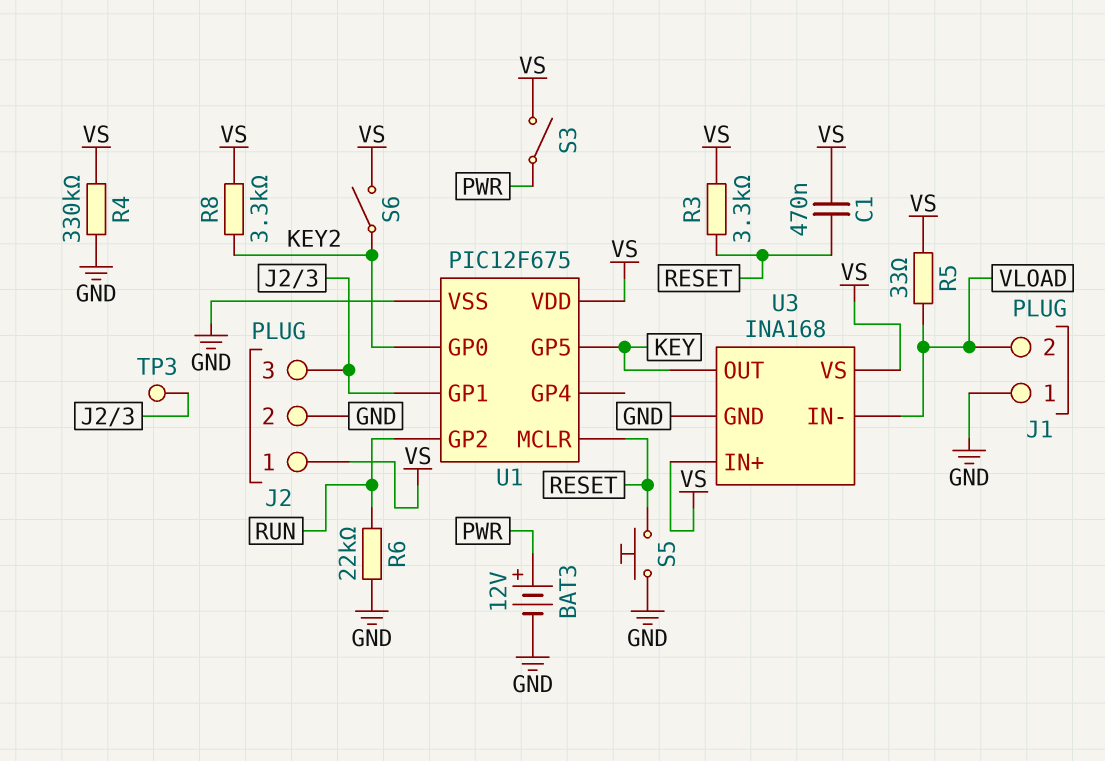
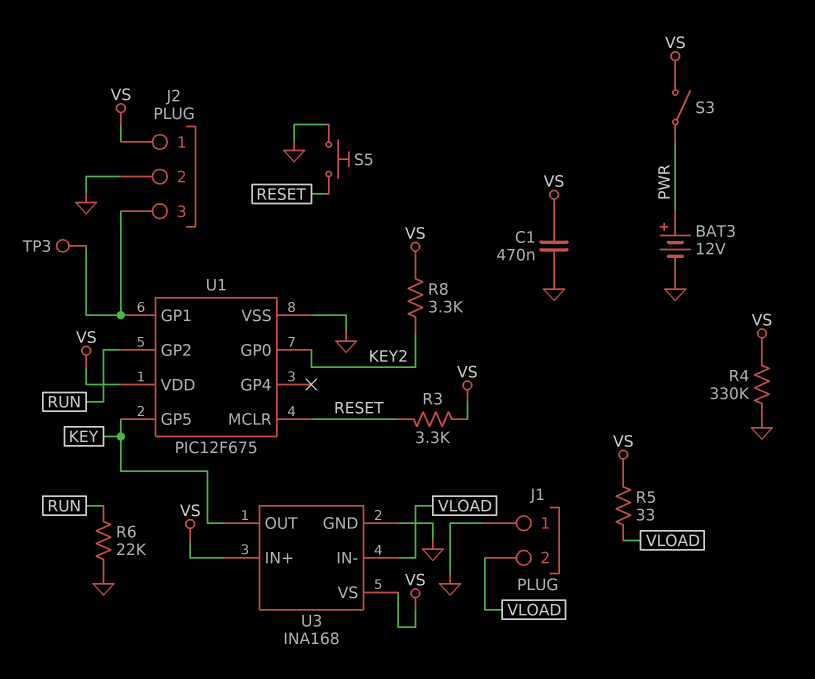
C1: 470nF (RESET, VS) -> 470nF (GND, VS)
S6: switch (KEY2, VS) -> none

